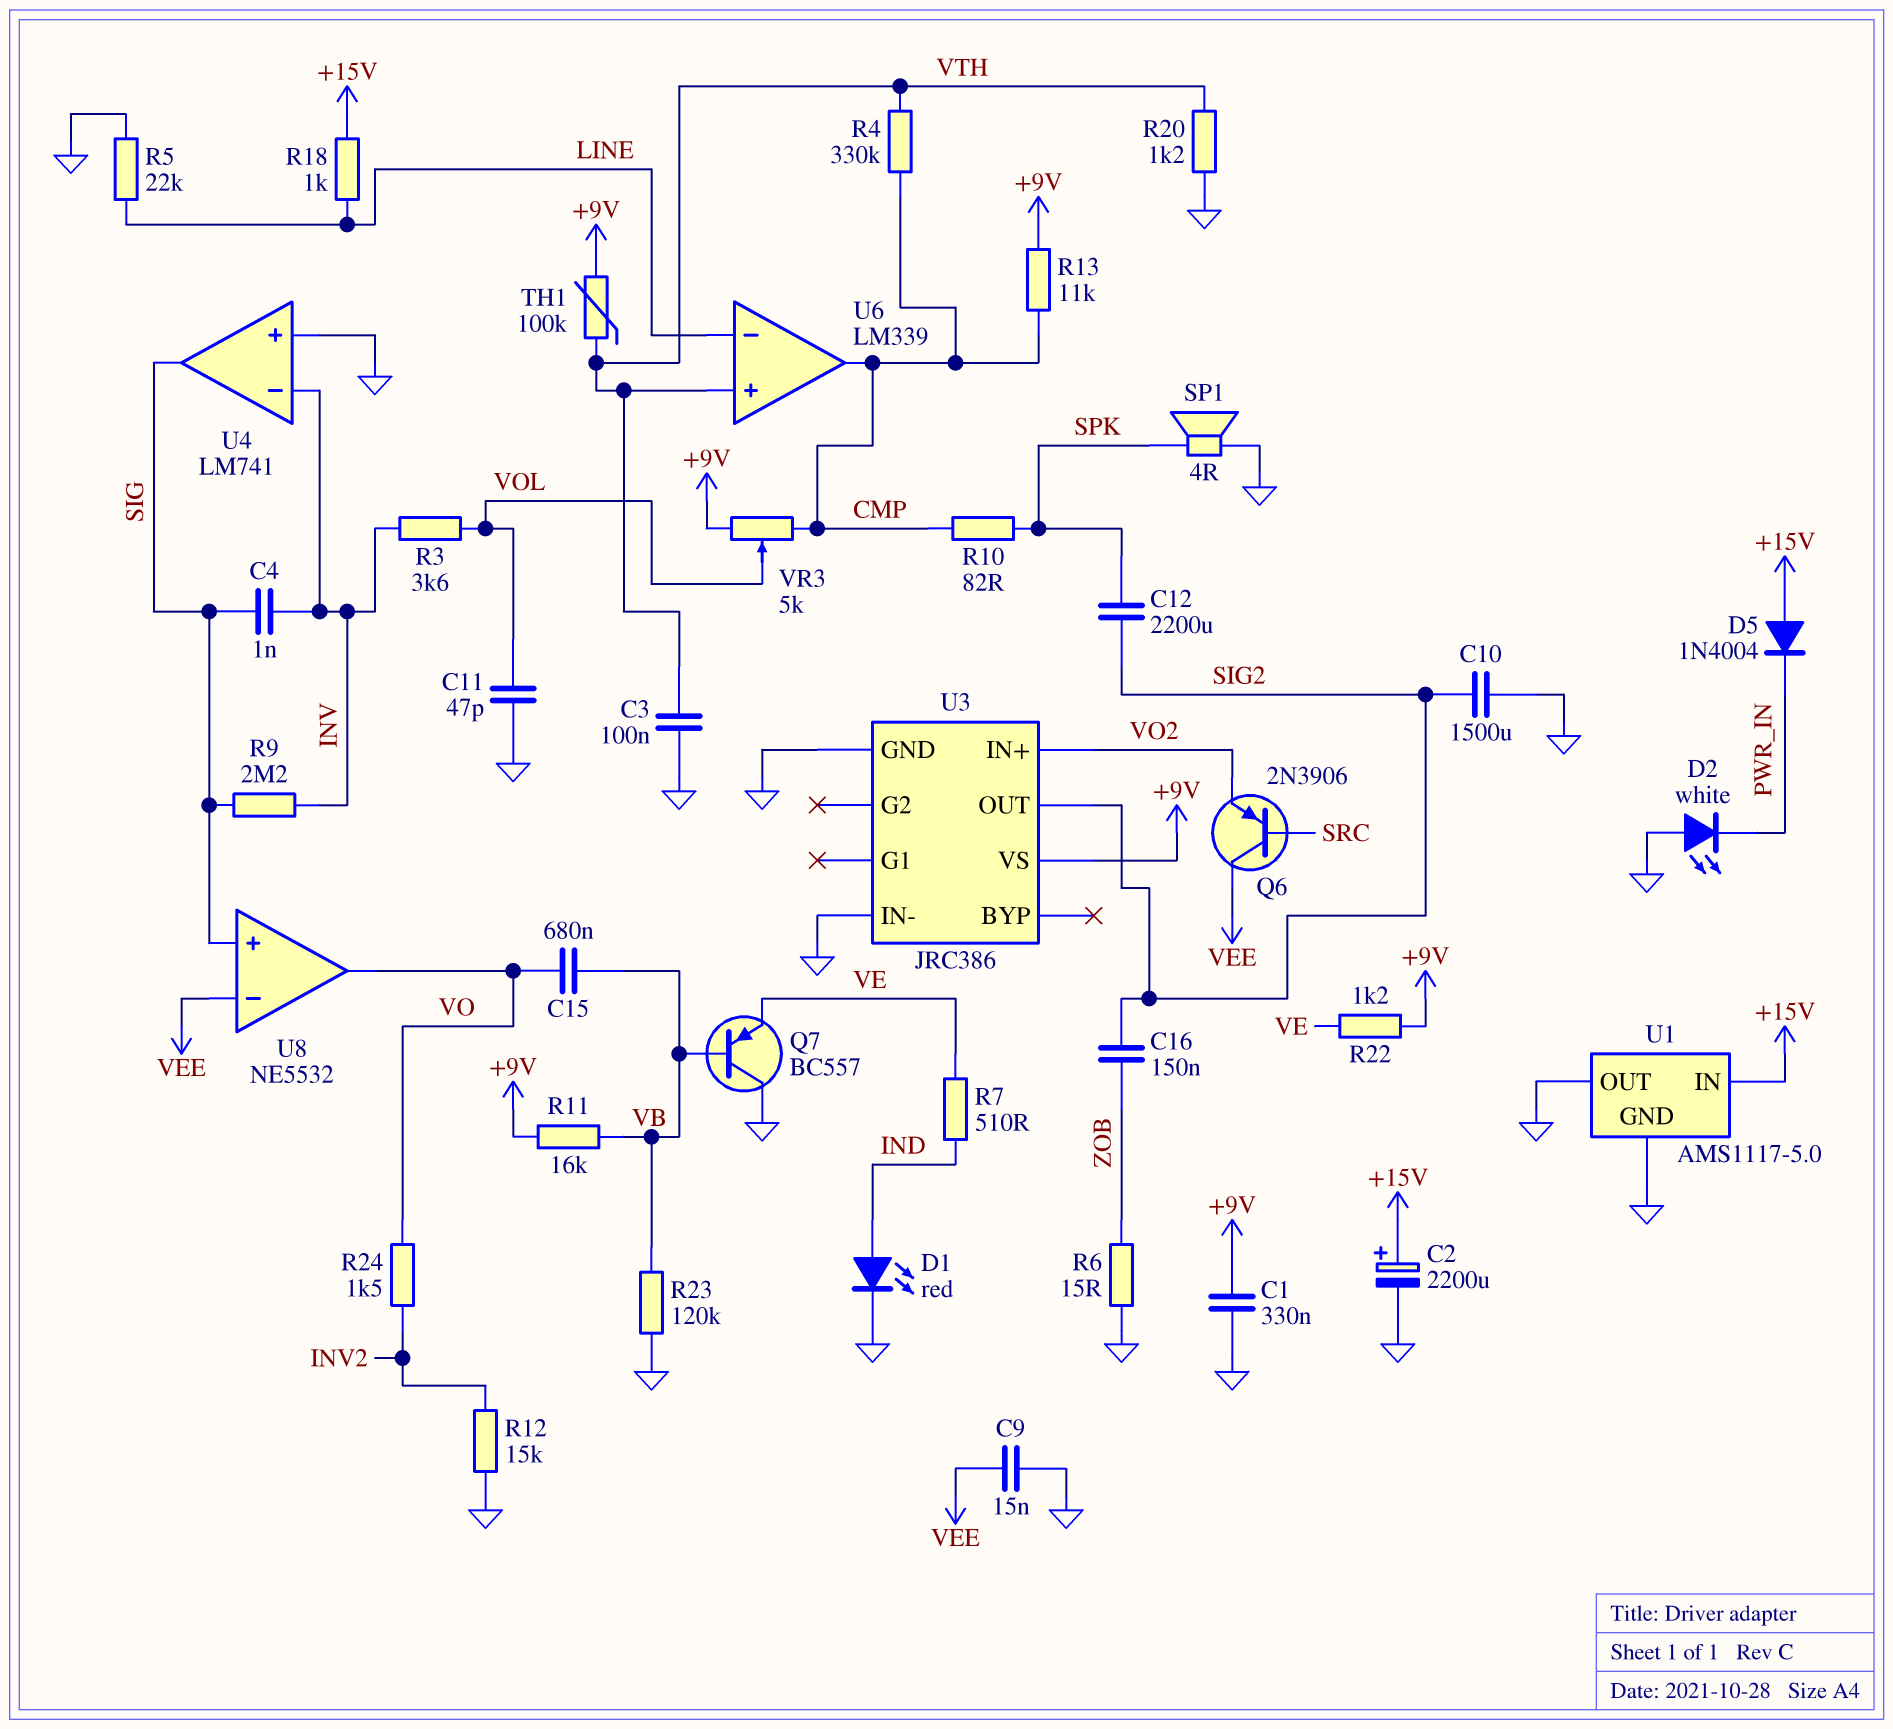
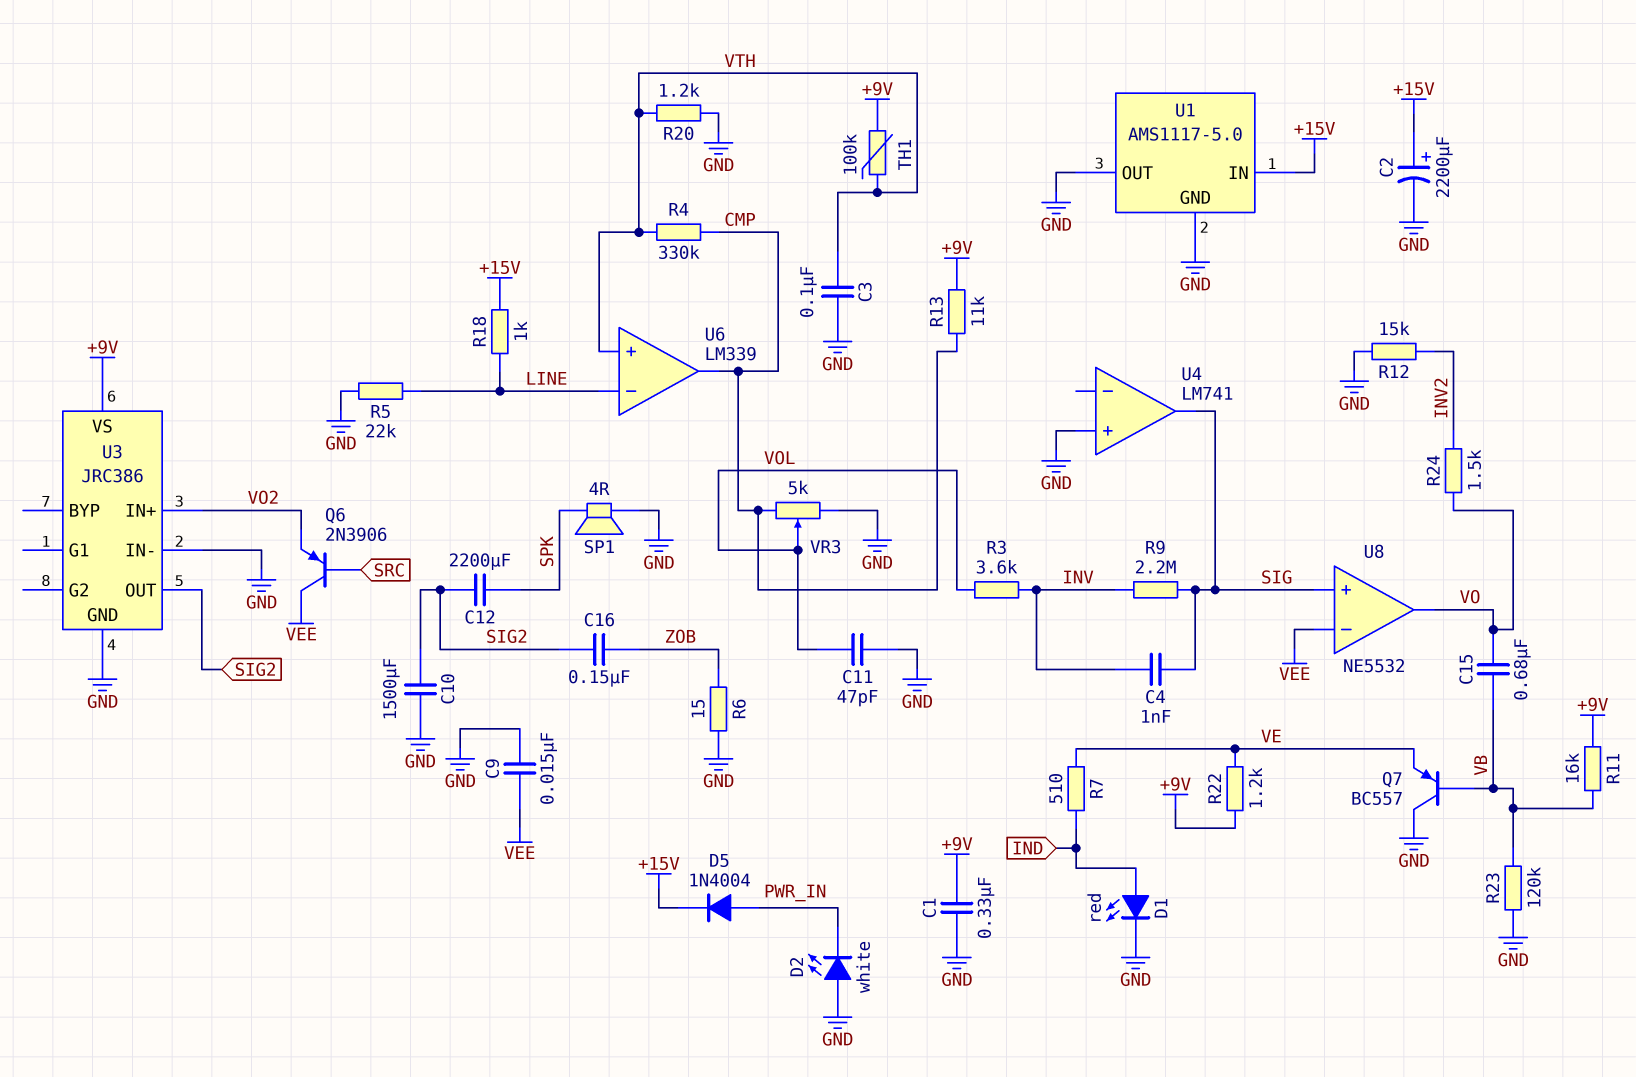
D5: diode 1N4004 (A +15V, K PWR_IN) -> diode 1N4004 (A PWR_IN, K +15V)
R10: 82 (CMP, SPK) -> none
U4 pin in-: INV -> none
VR3: 5k (+9V, CMP, wiper VOL) -> 5k (CMP, GND, wiper VOL)

